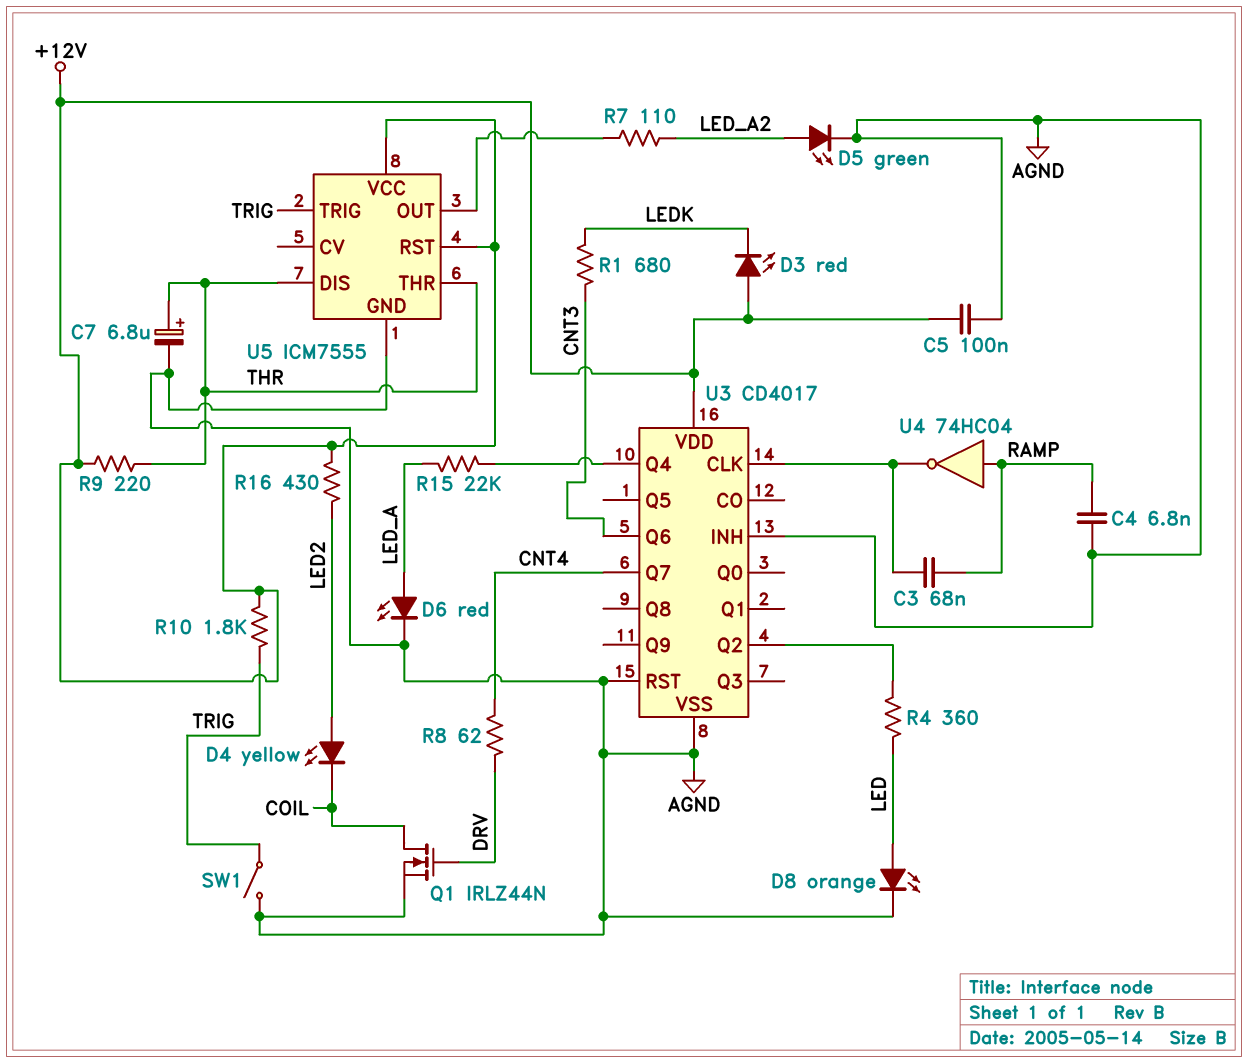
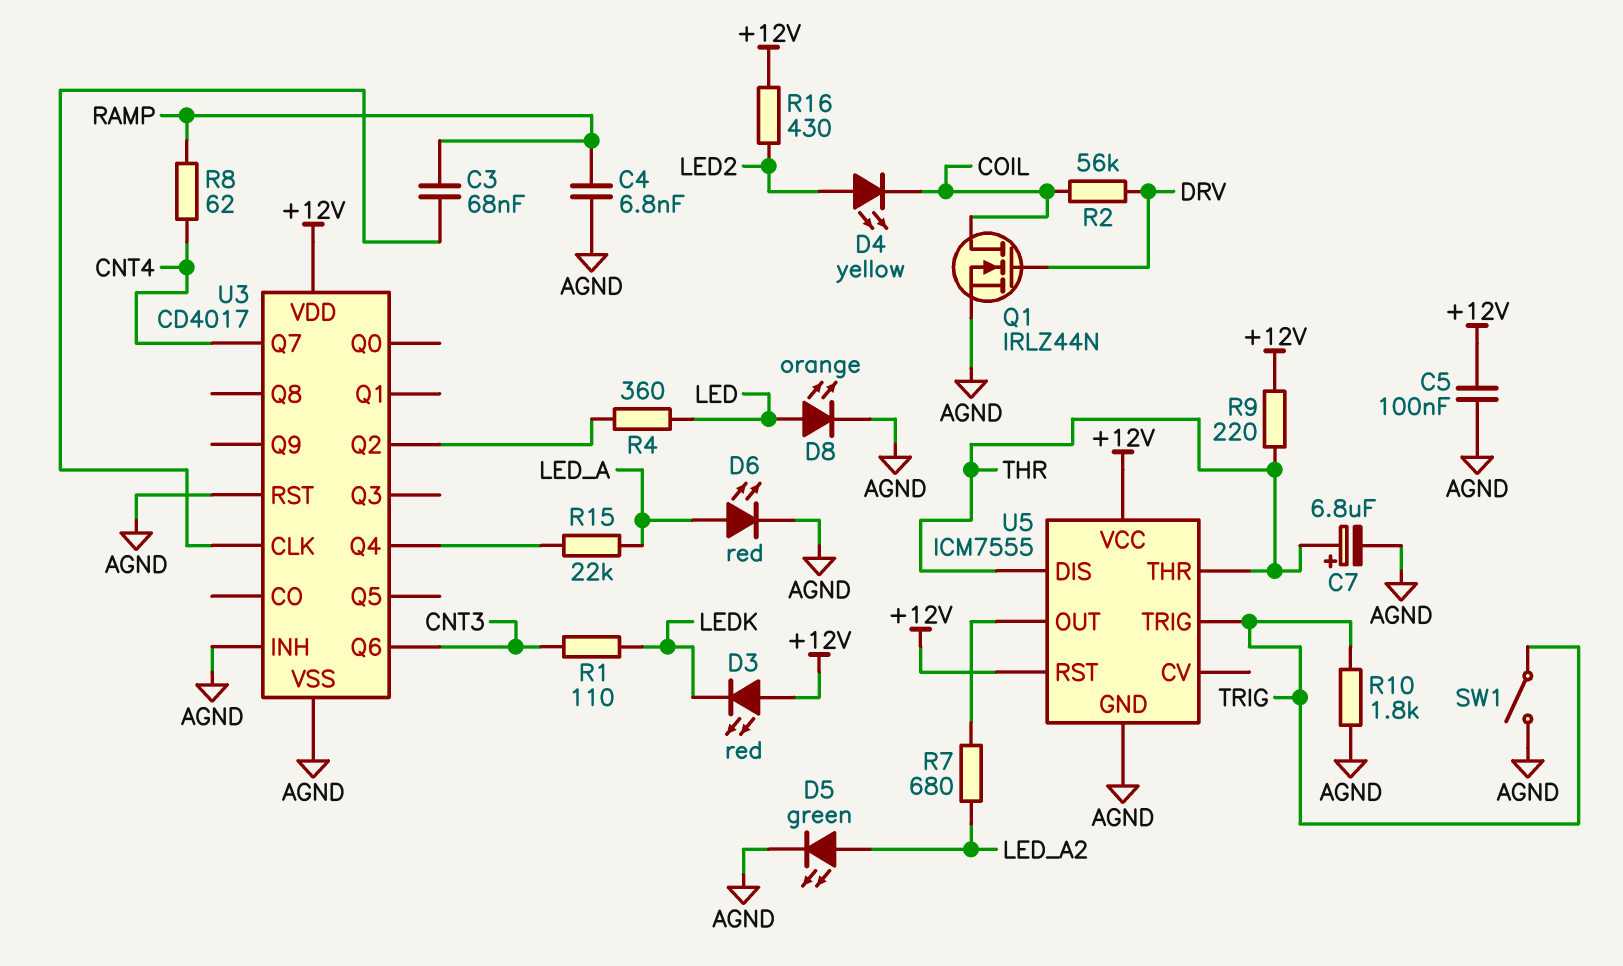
R1: 680 (CNT3, LEDK) -> 110 (CNT3, LEDK)
R2: none -> 56k (COIL, DRV)
R7: 110 (LED_A2, U5/OUT) -> 680 (LED_A2, U5/OUT)
R8: 62 (CNT4, DRV) -> 62 (CNT4, RAMP)
R10: 1.8k (+12V, TRIG) -> 1.8k (AGND, TRIG)
U4: NOT 74HC04 (in RAMP, out U3/CLK) -> none

